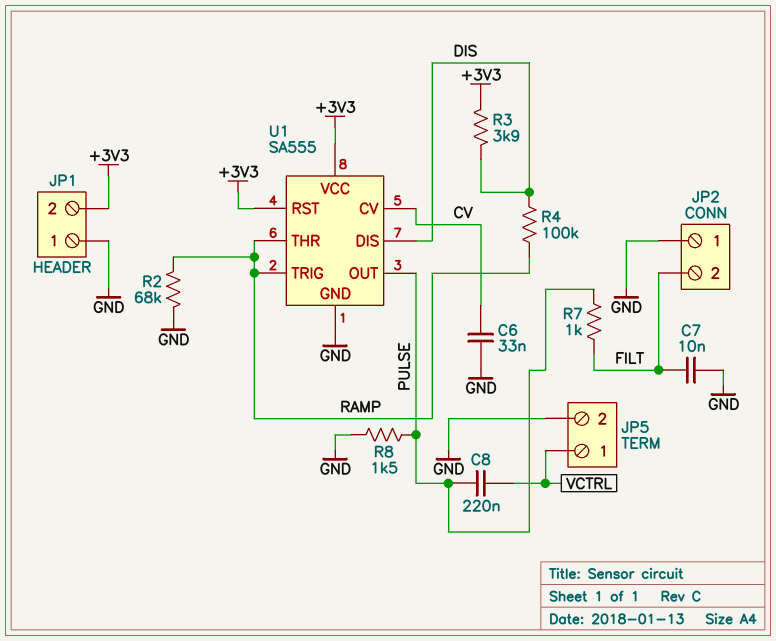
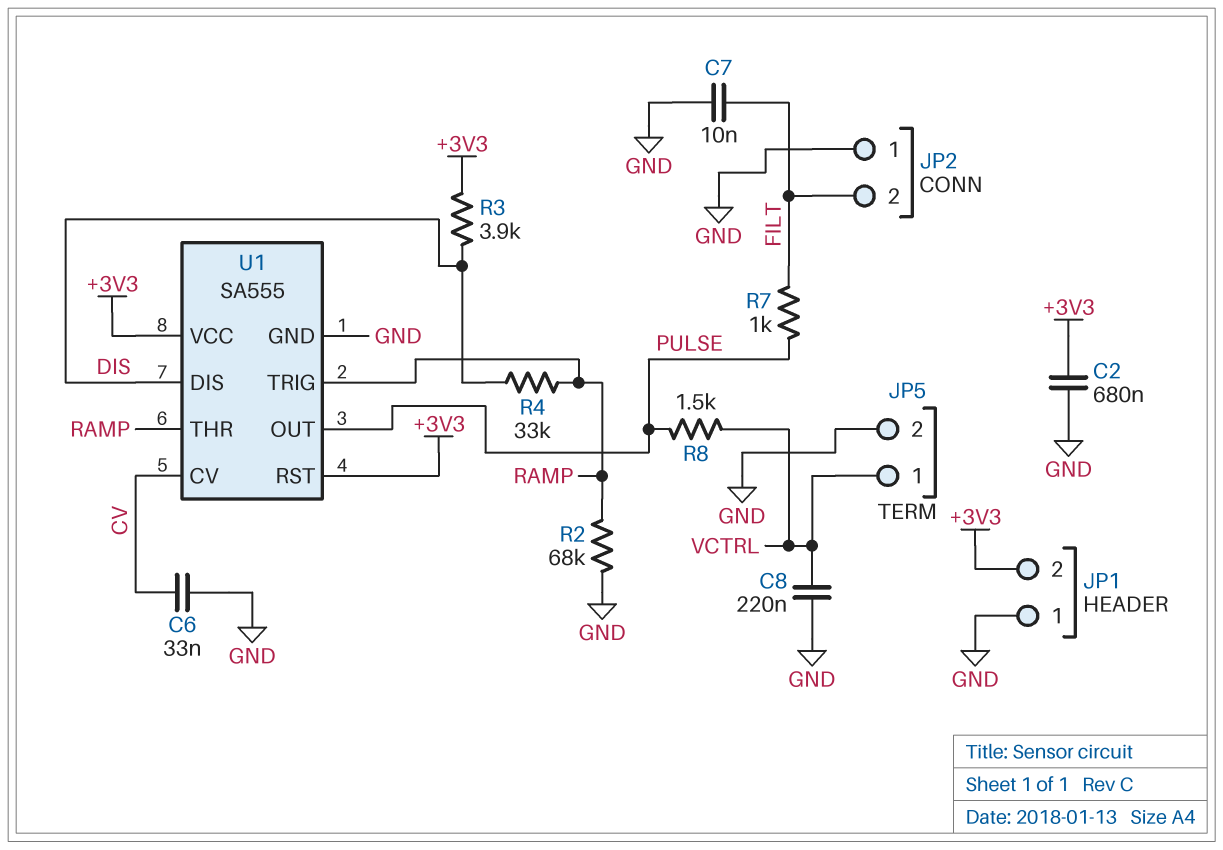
C2: none -> 680nF (+3V3, GND)
C8: 220nF (PULSE, VCTRL) -> 220nF (GND, VCTRL)
R4: 100k (DIS, RAMP) -> 33k (DIS, RAMP)
R8: 1.5k (GND, PULSE) -> 1.5k (PULSE, VCTRL)

